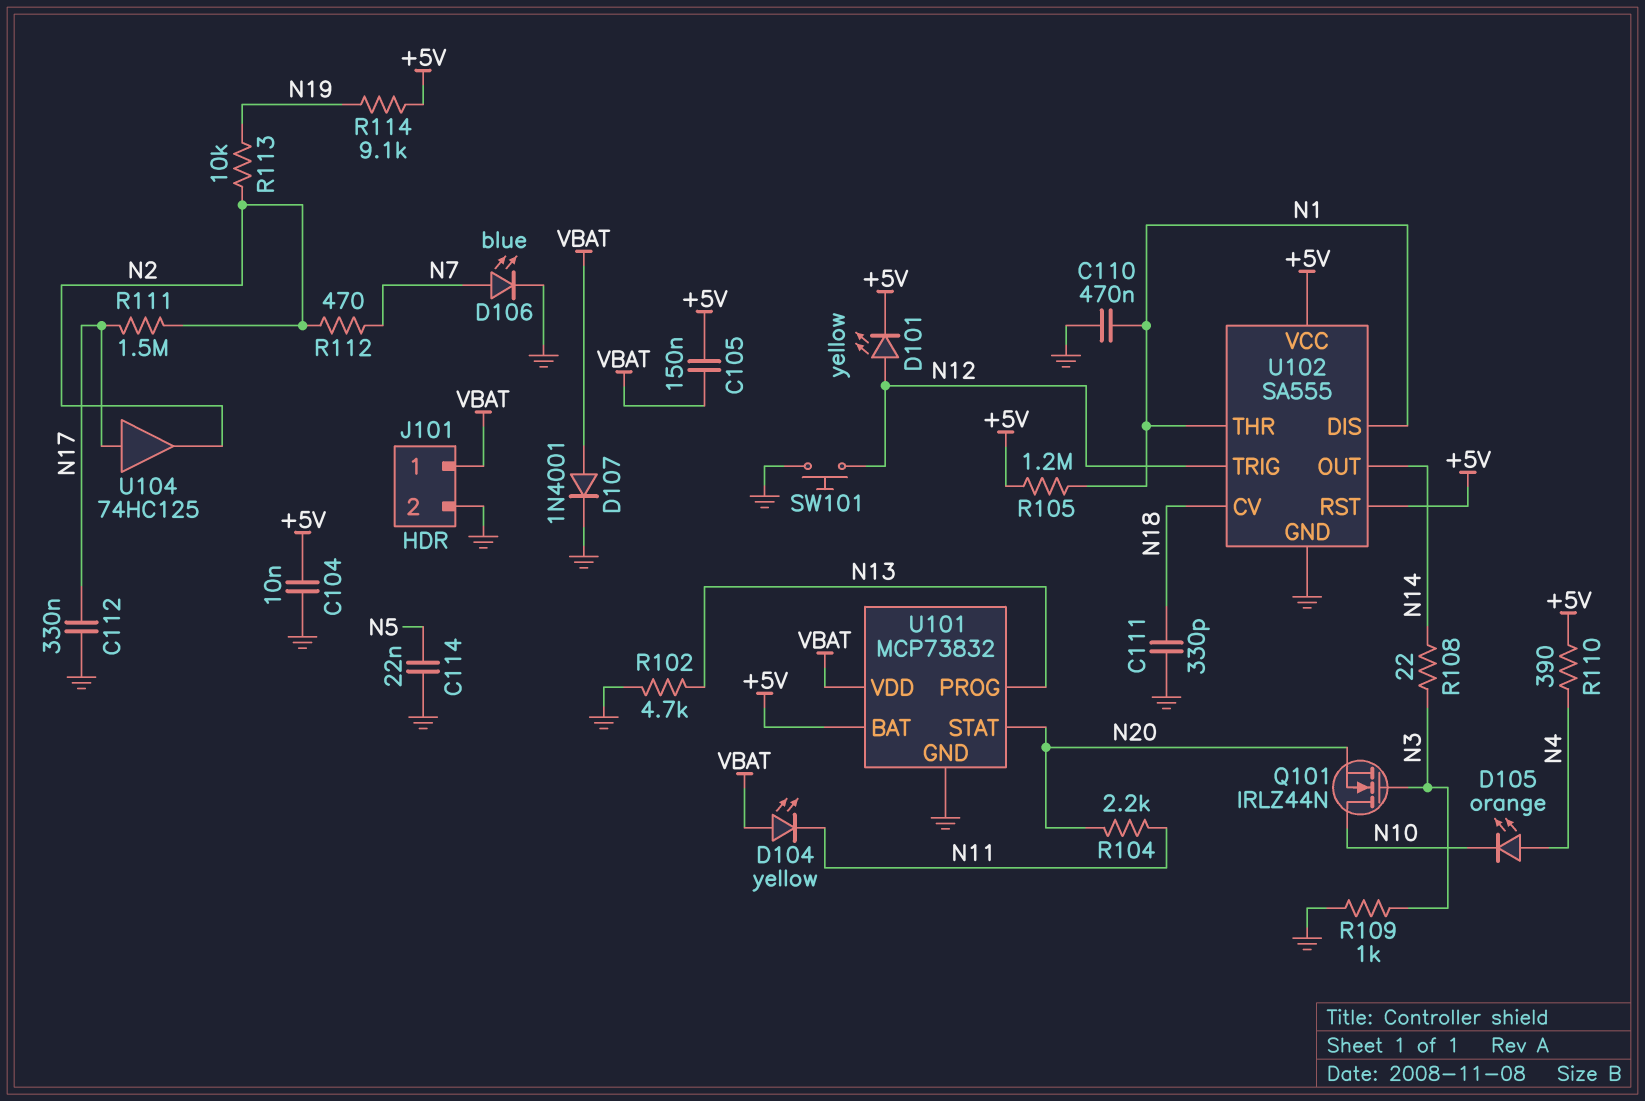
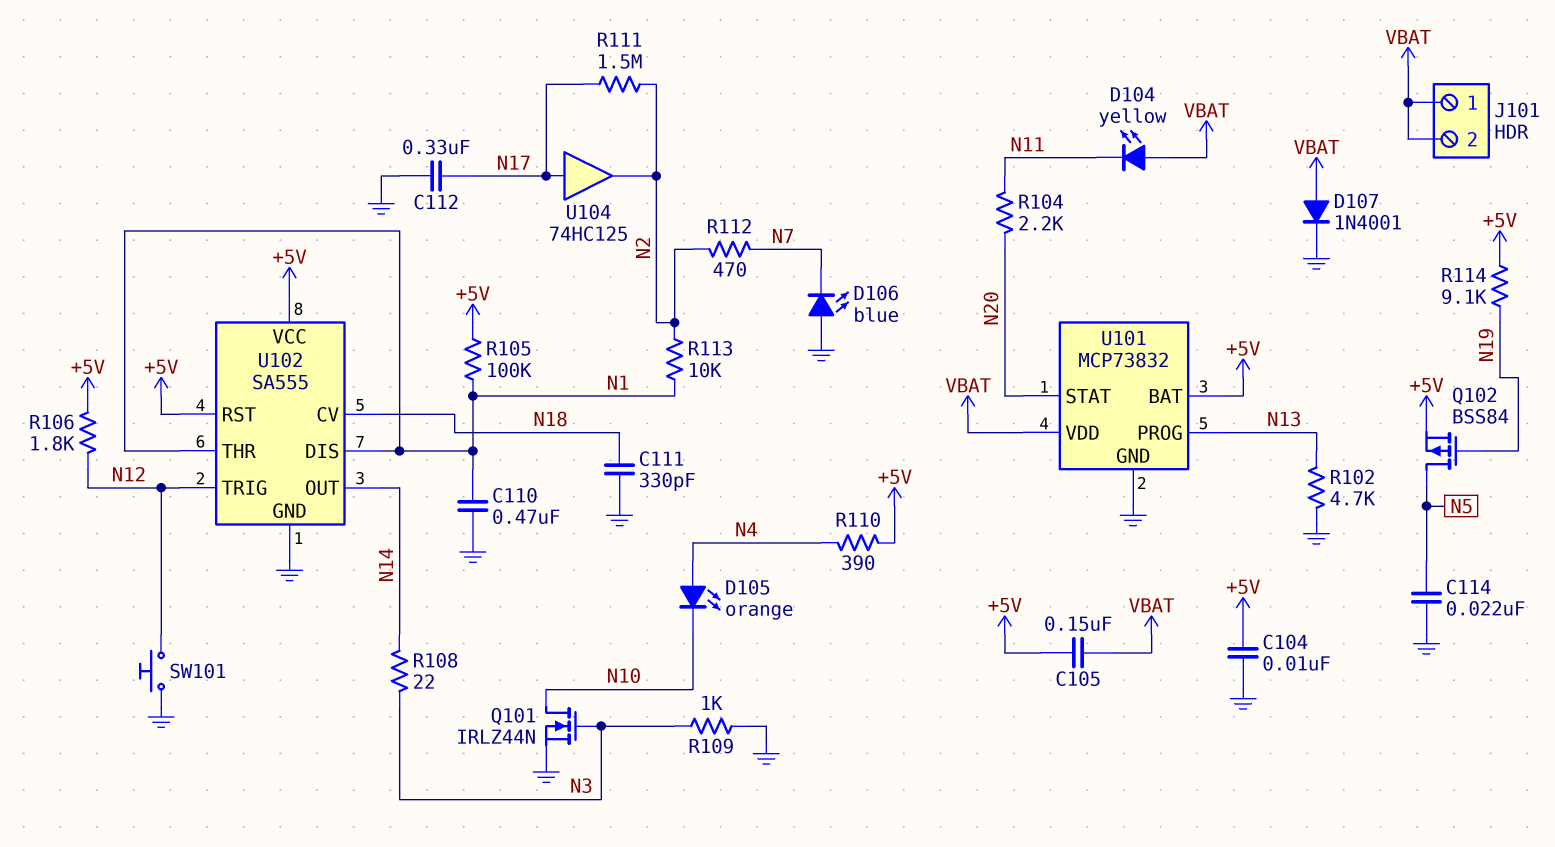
D101: LED yellow (A N12, K +5V) -> none
D106: LED blue (A N7, K GND) -> LED blue (A GND, K N7)
J101 pin 2: GND -> VBAT
Q101: NMOS IRLZ44N (G N3, D N10, S N20) -> NMOS IRLZ44N (G N3, D N10, S GND)
Q102: none -> PMOS BSS84 (G N19, D N5, S +5V)
R105: 1.2M (+5V, N1) -> 100k (+5V, N1)
R106: none -> 1.8k (+5V, N12)
R113: 10k (N2, N19) -> 10k (N1, N2)

